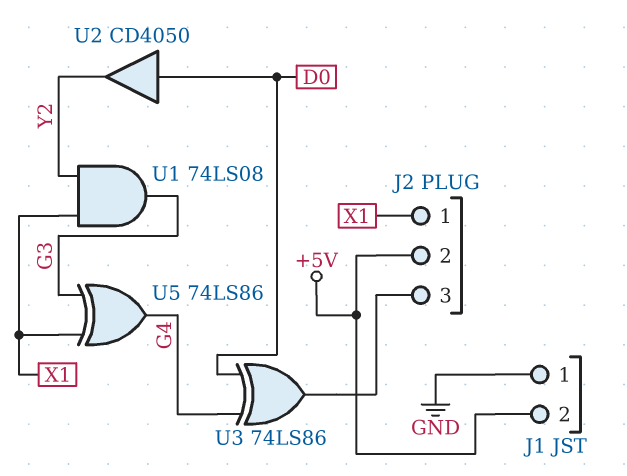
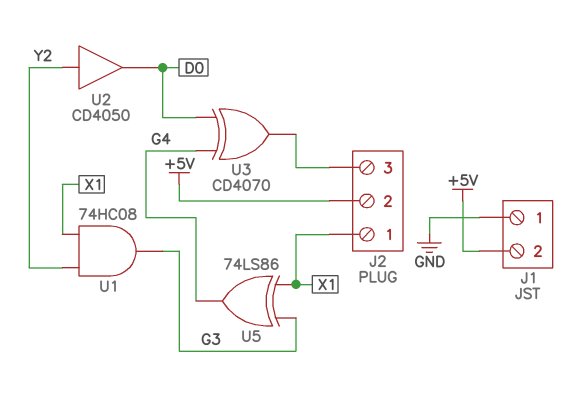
U1: AND 74LS08 (in X1, in Y2, out G3) -> AND 74HC08 (in X1, in Y2, out G3)
U2: buffer CD4050 (in D0, out Y2) -> buffer CD4050 (in Y2, out D0)
U3: XOR 74LS86 (in D0, in G4, out J2/3) -> XOR CD4070 (in D0, in G4, out J2/3)

